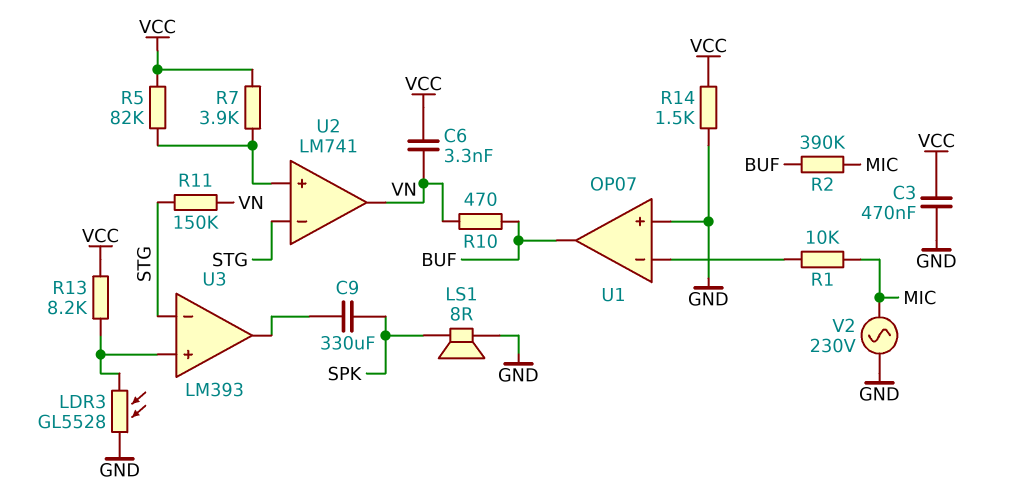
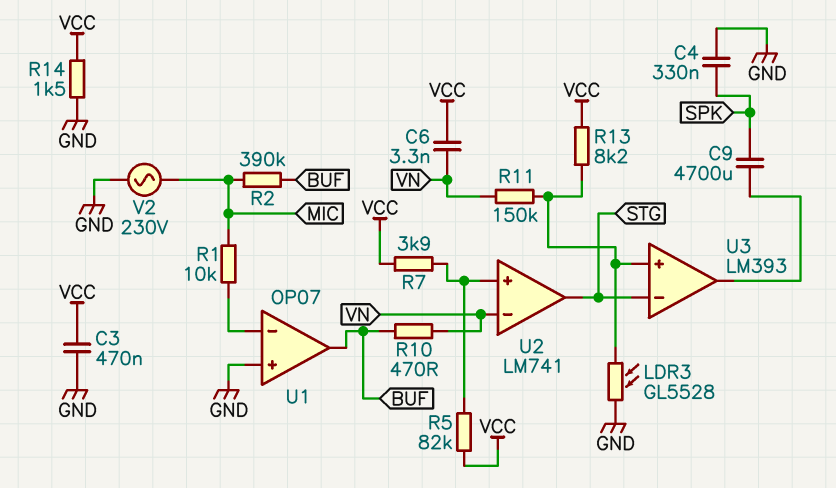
C4: none -> 330nF (GND, SPK)
C9: 330uF (SPK, U3/out) -> 4700uF (SPK, U3/out)
LS1: speaker 8R (GND, SPK) -> none
R11: 150k (STG, VN) -> 150k (U3/in+, VN)
U2 pin in-: STG -> VN
U2 pin out: VN -> STG

